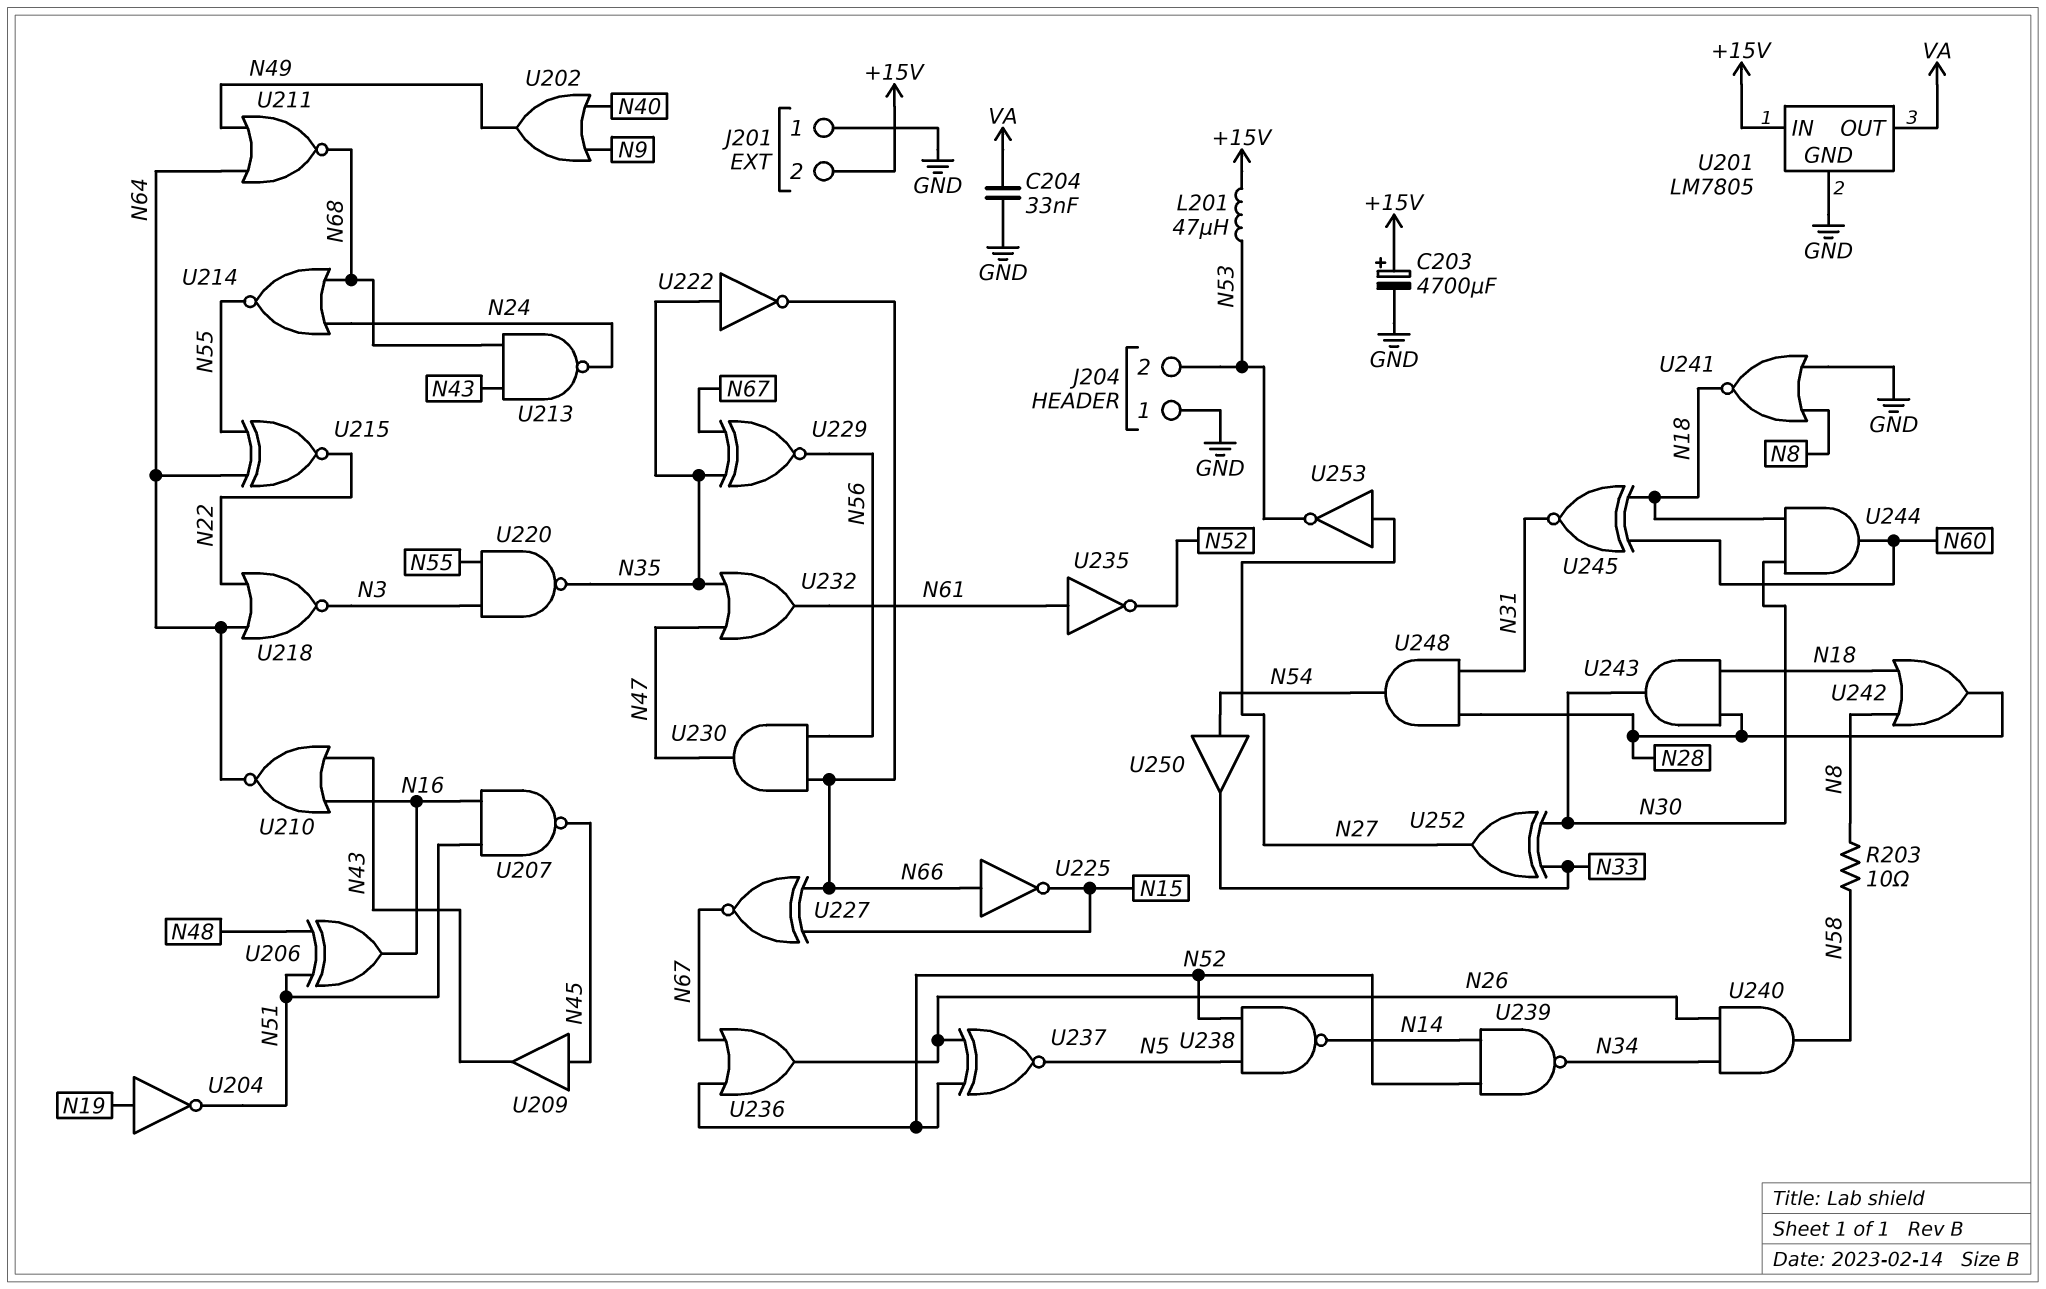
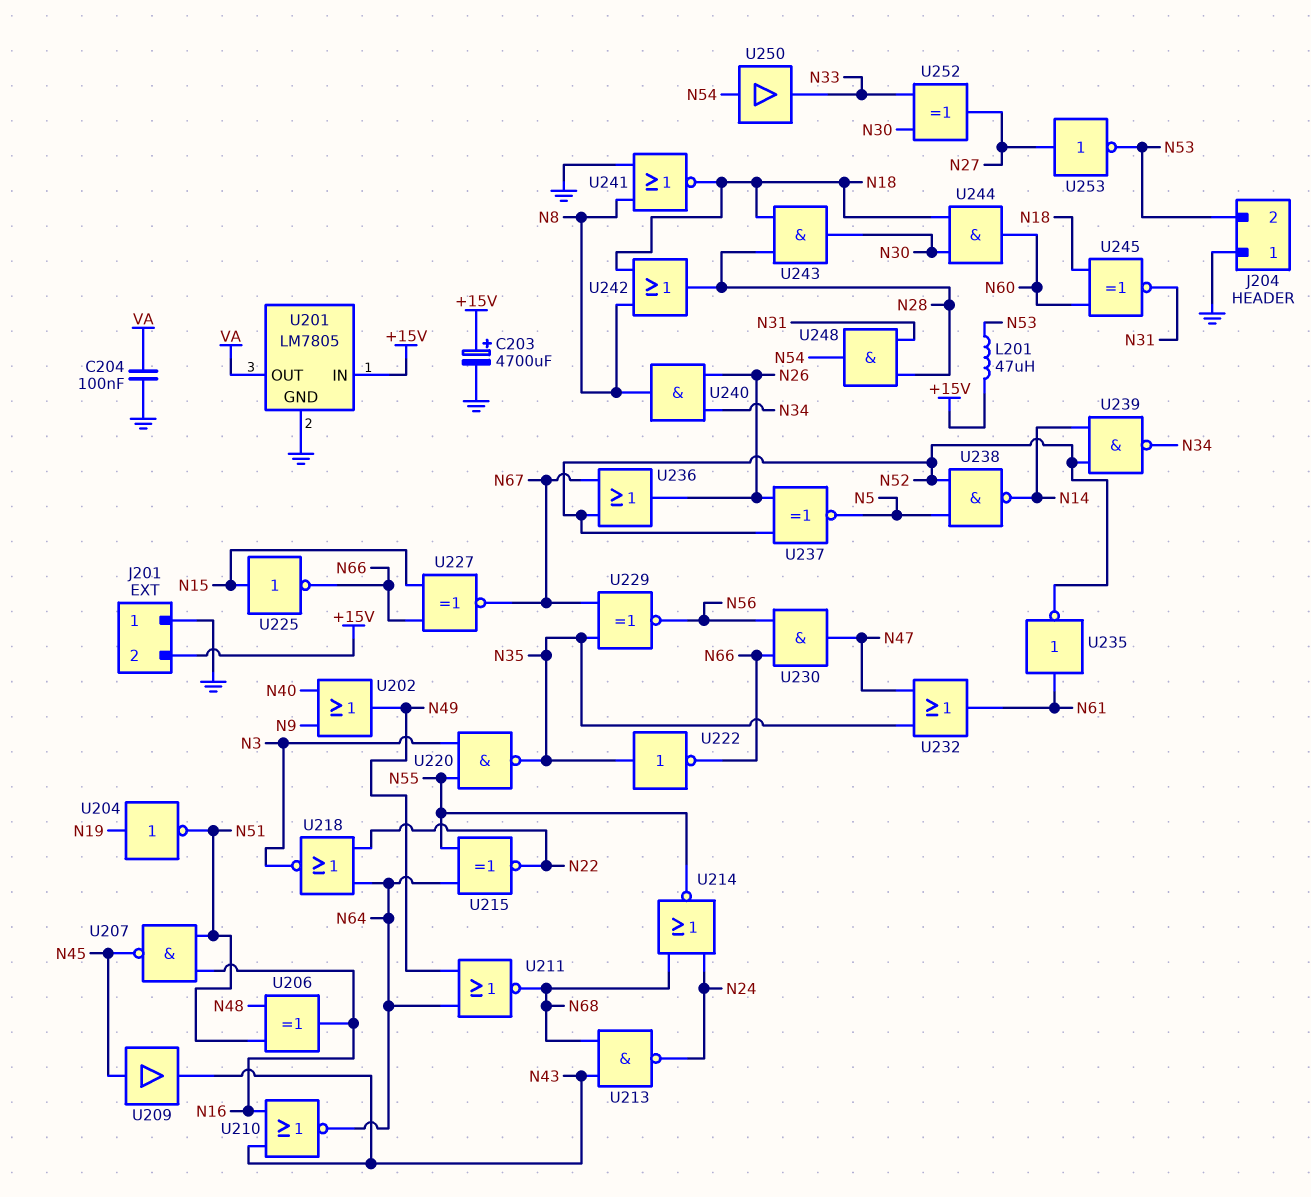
C204: 33nF (GND, VA) -> 100nF (GND, VA)
R203: 10 (N8, N58) -> none
U225: NOT (in N66, out N15) -> NOT (in N15, out N66)
U240: AND (in N26, in N34, out N58) -> AND (in N26, in N34, out N8)

